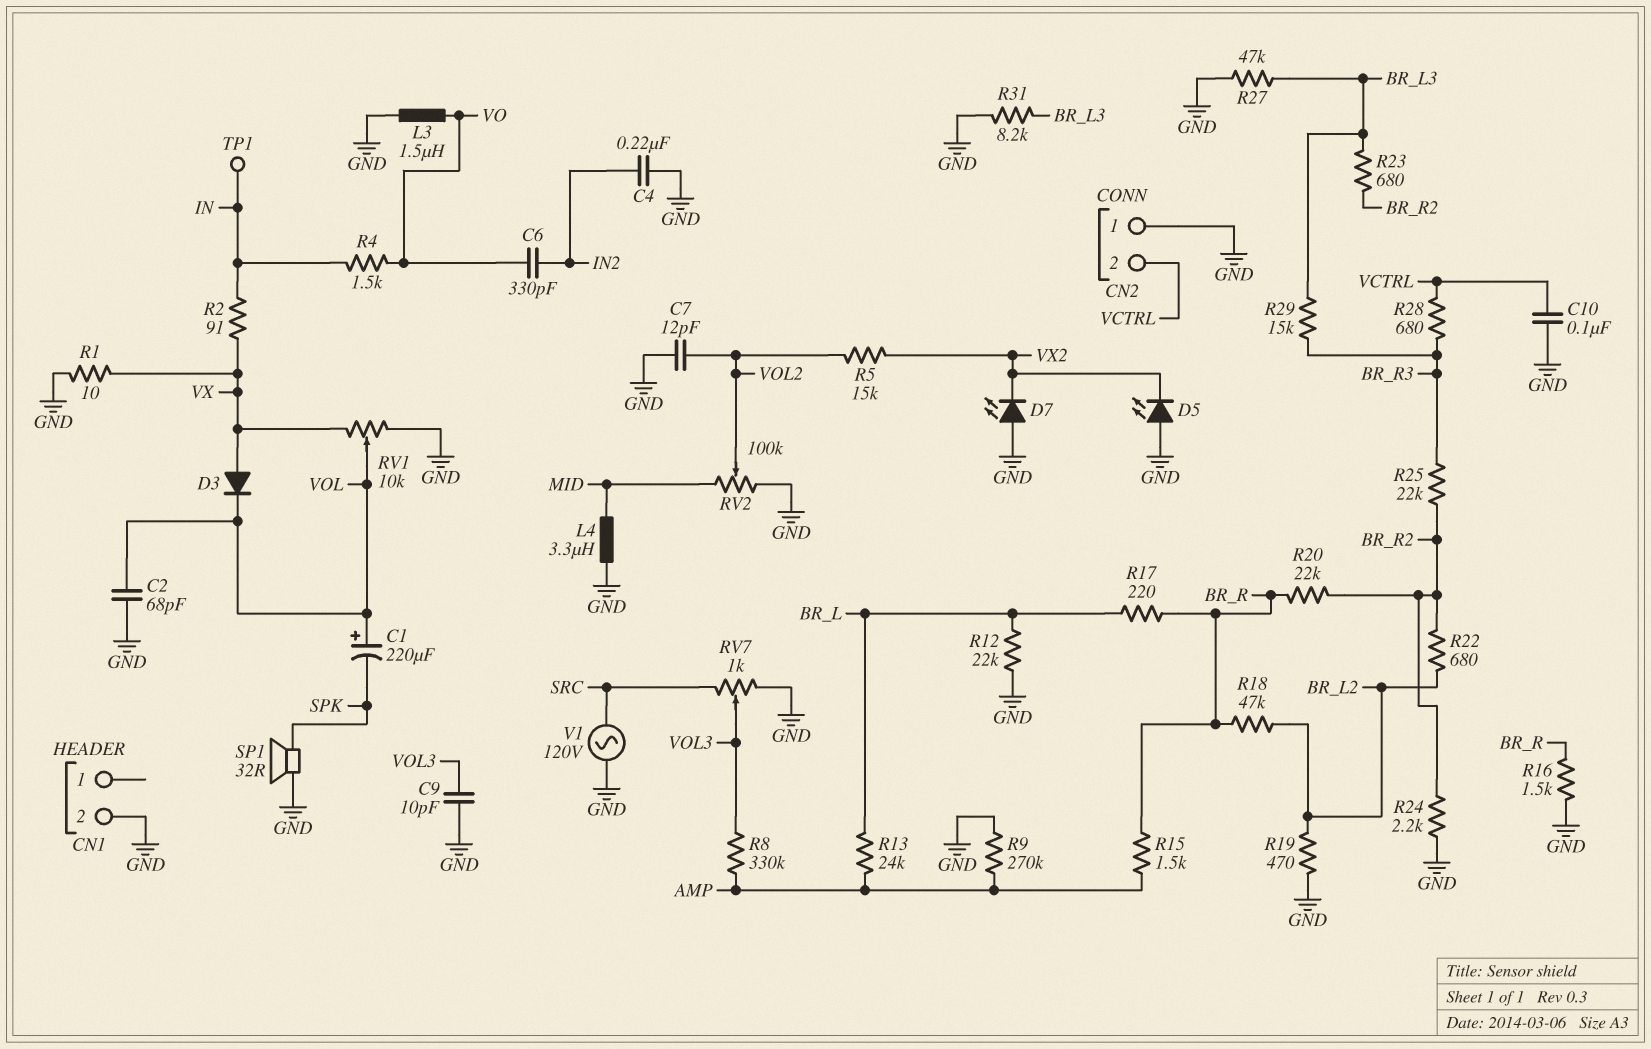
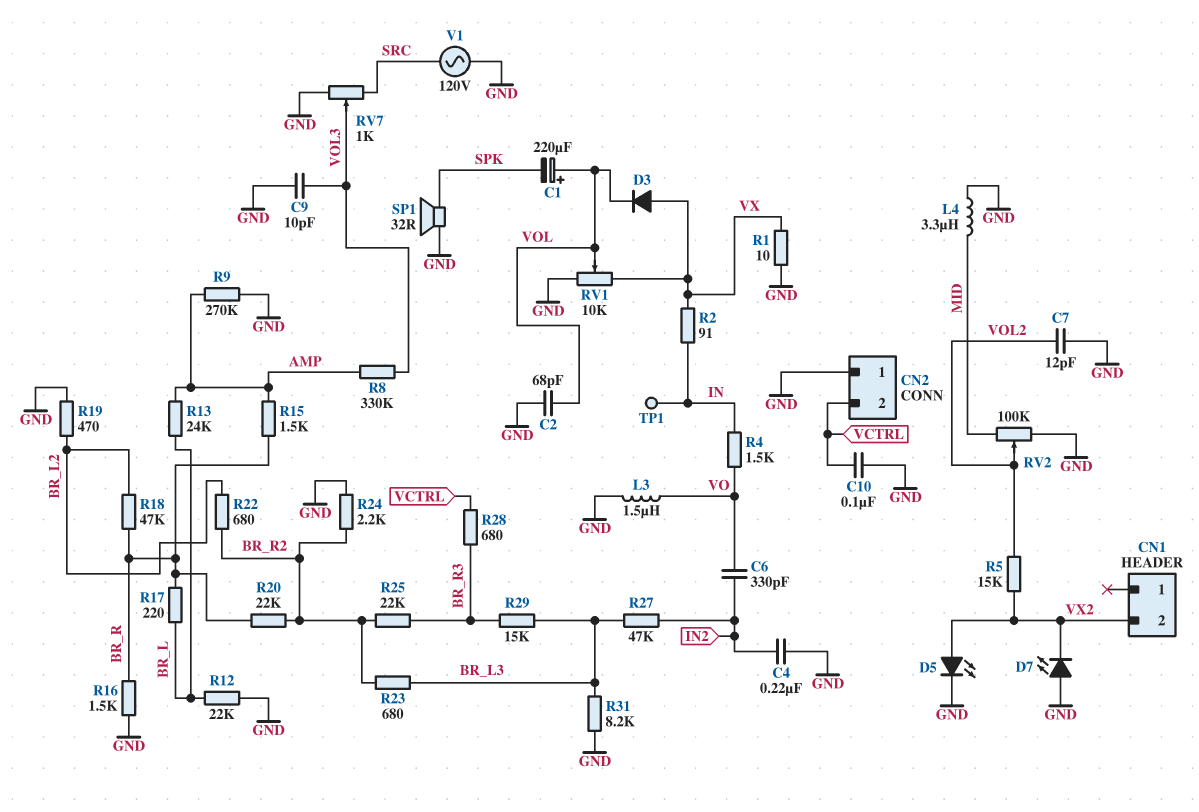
CN1 pin 2: GND -> VX2
D5: LED (A GND, K VX2) -> LED (A VX2, K GND)
R27: 47k (BR_L3, GND) -> 47k (BR_L3, IN2)

